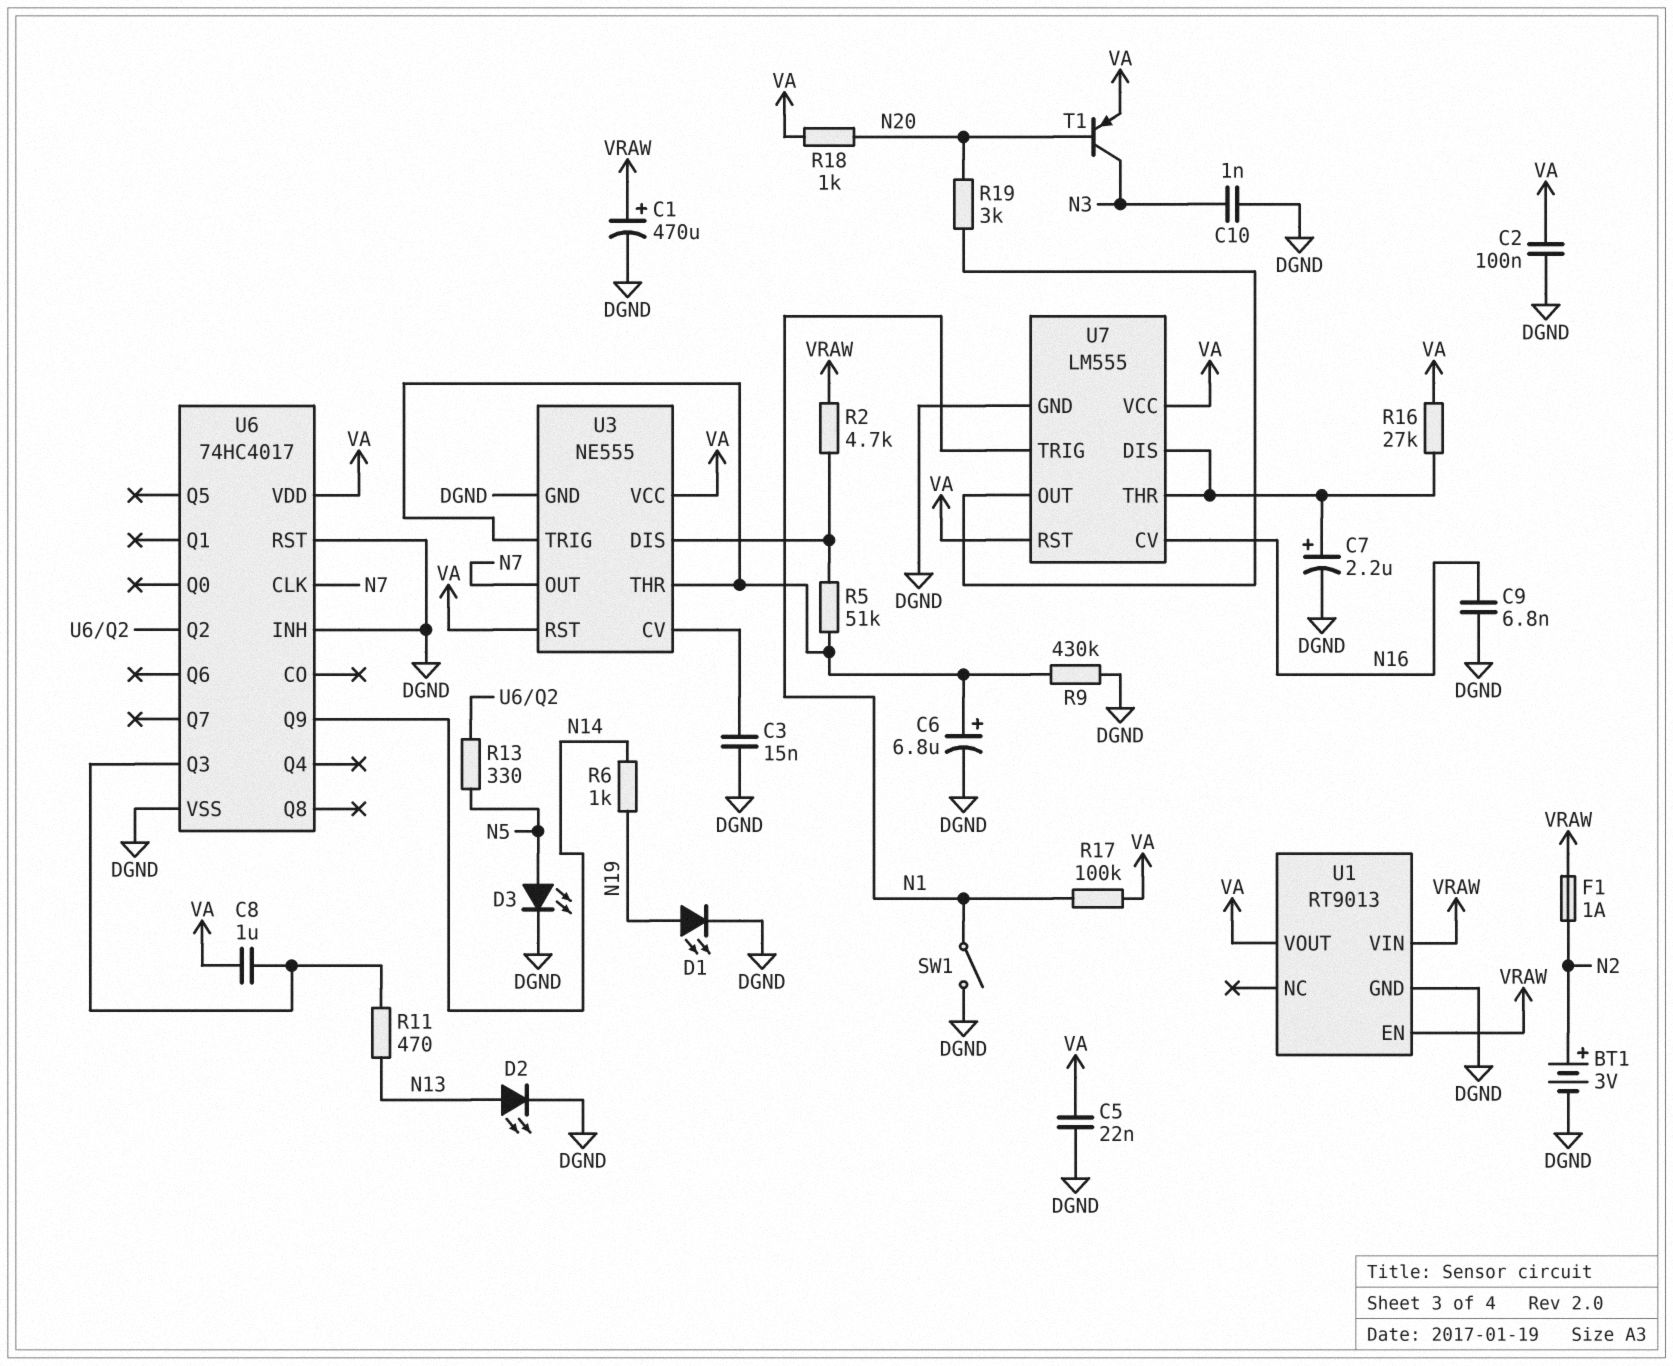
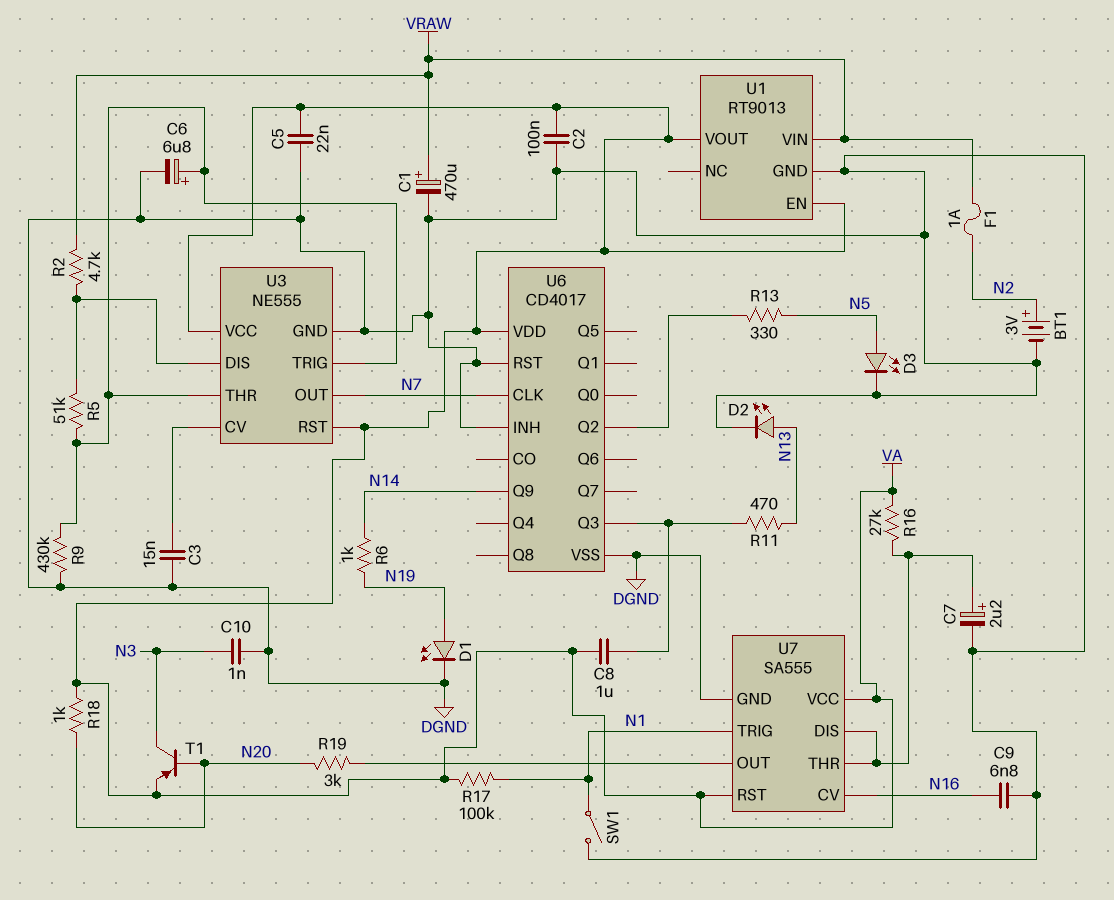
U1 pin EN: VRAW -> VA
U6: 74HC4017 -> CD4017
U7: LM555 -> SA555

